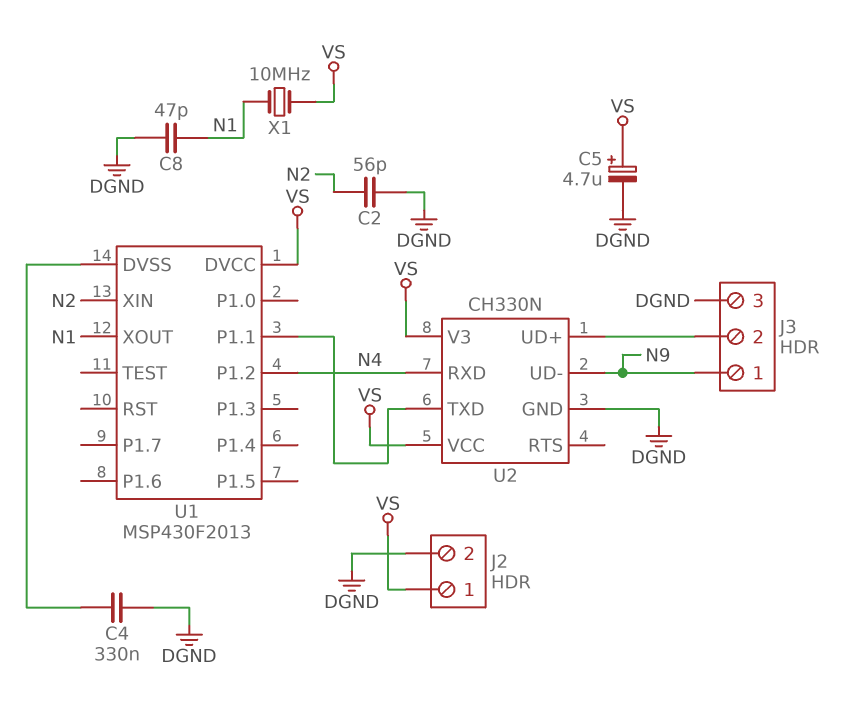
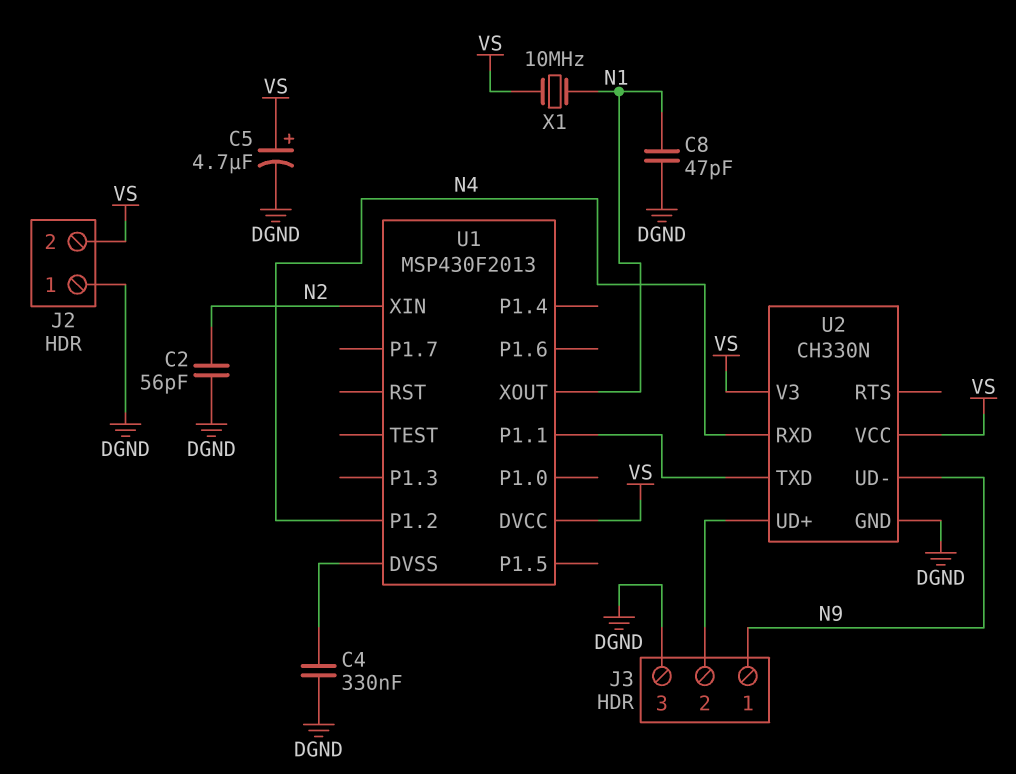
J2 pin 1: VS -> DGND
J2 pin 2: DGND -> VS

